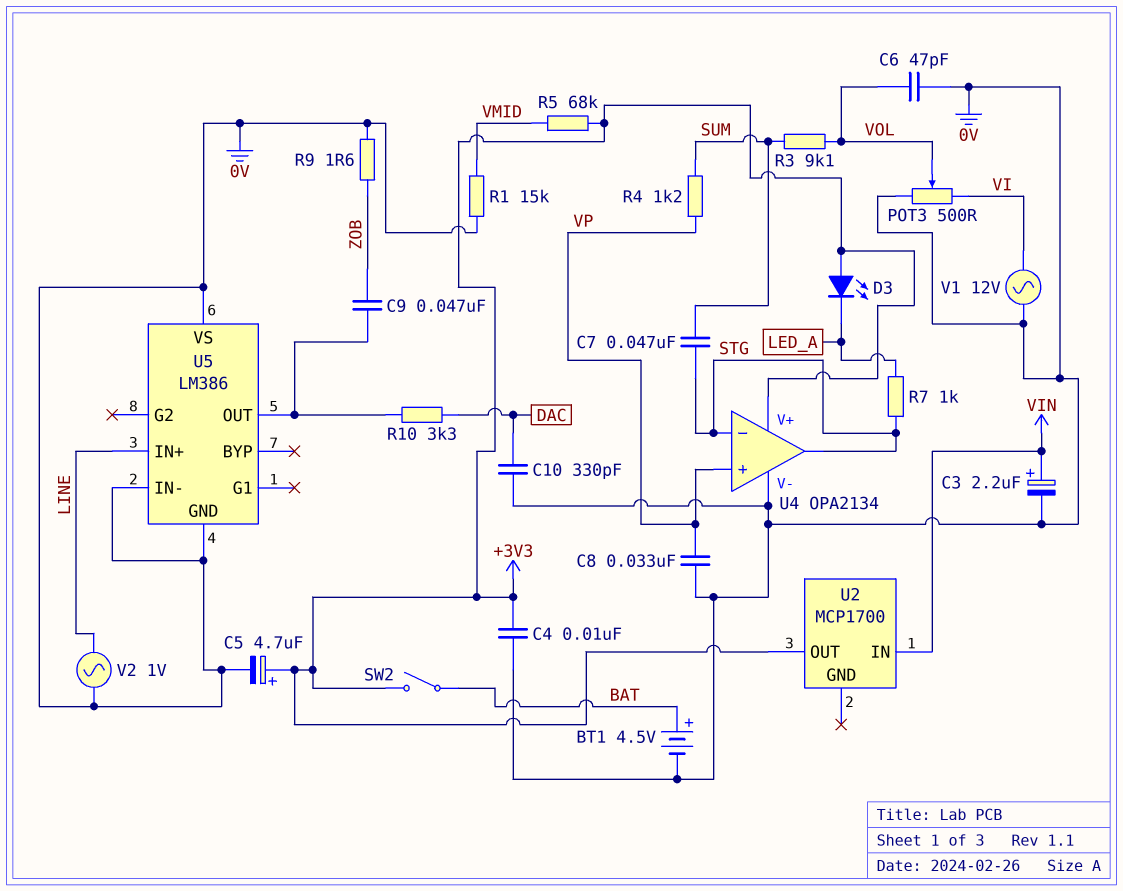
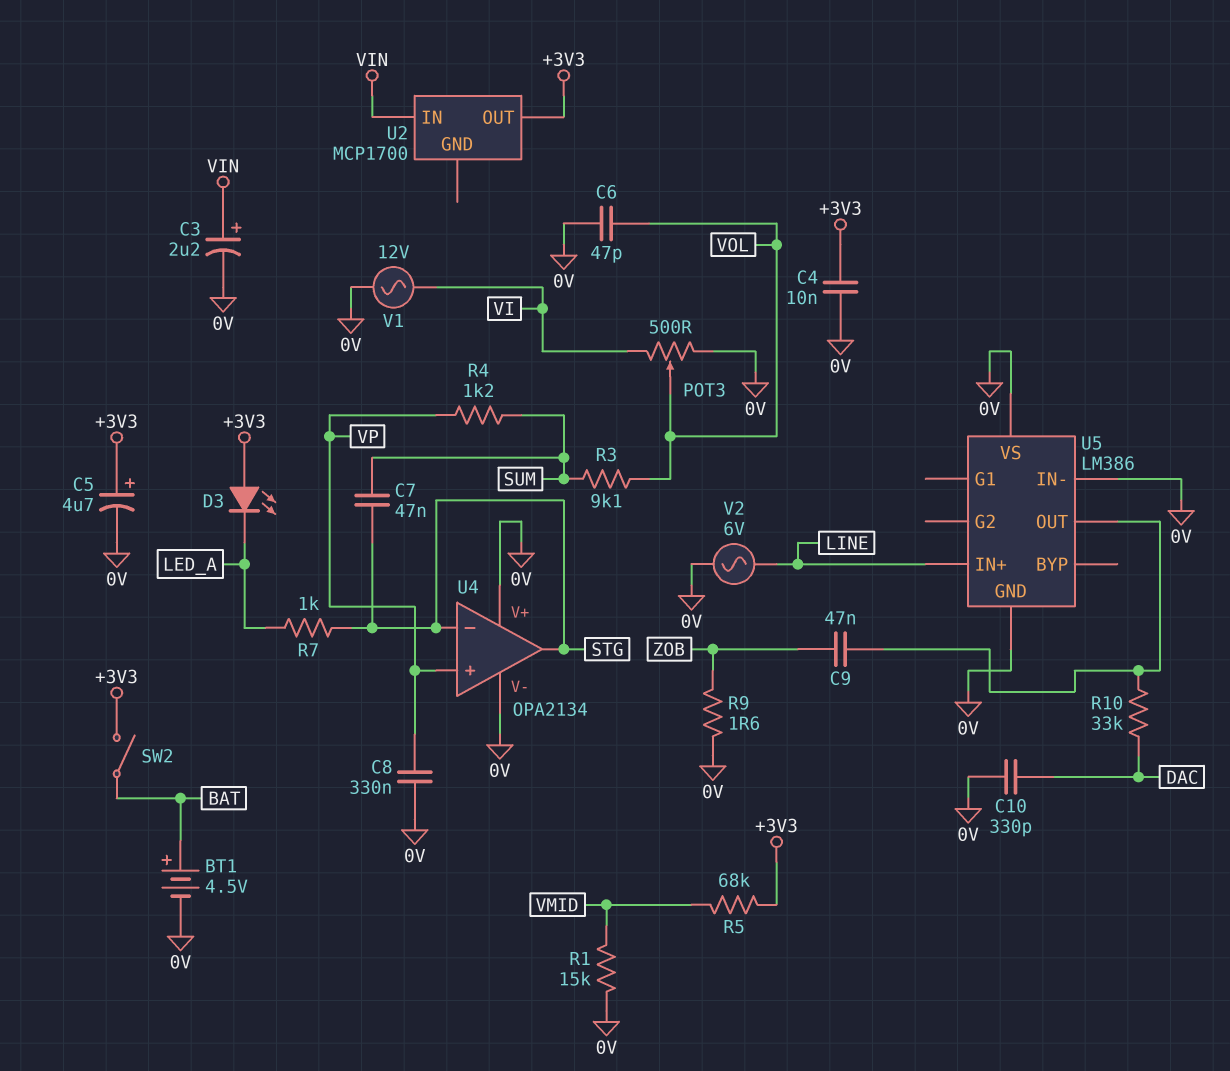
C8: 33nF (0V, VP) -> 330nF (0V, VP)
R10: 3.3k (DAC, U5/OUT) -> 33k (DAC, U5/OUT)
U4 pin V+: +3V3 -> 0V
V2: AC 1V (0V, LINE) -> AC 6V (0V, LINE)

